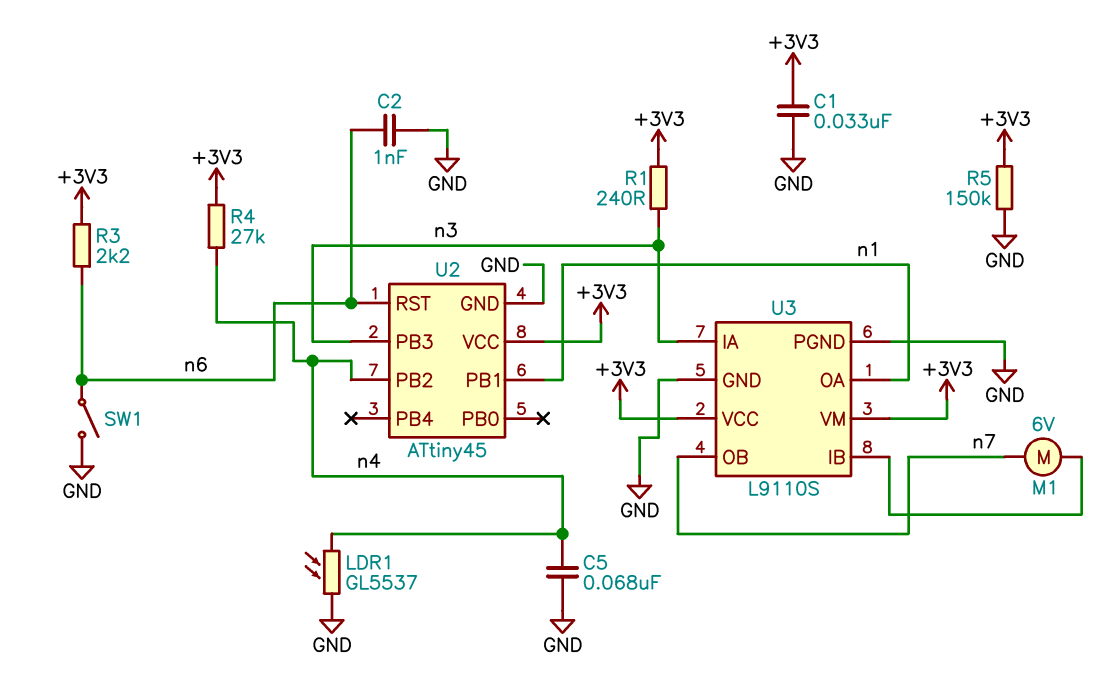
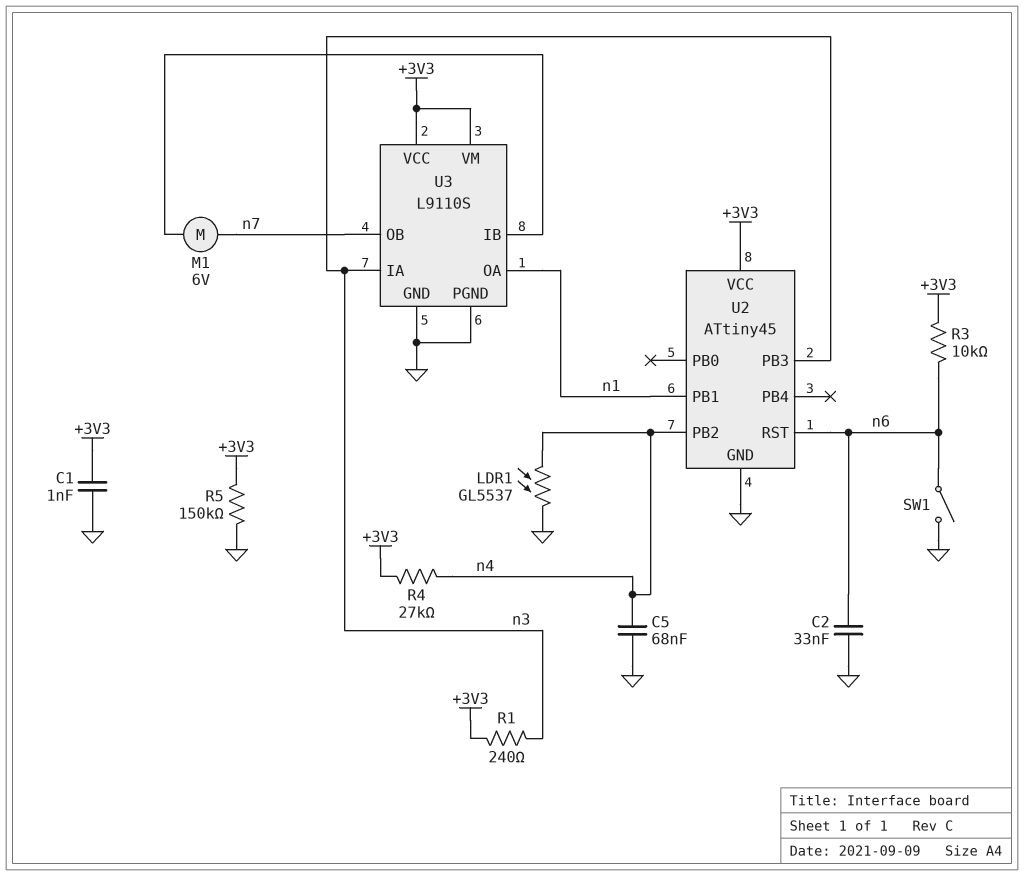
C1: 33nF (+3V3, GND) -> 1nF (+3V3, GND)
C2: 1nF (GND, n6) -> 33nF (GND, n6)
R3: 2.2k (+3V3, n6) -> 10k (+3V3, n6)

